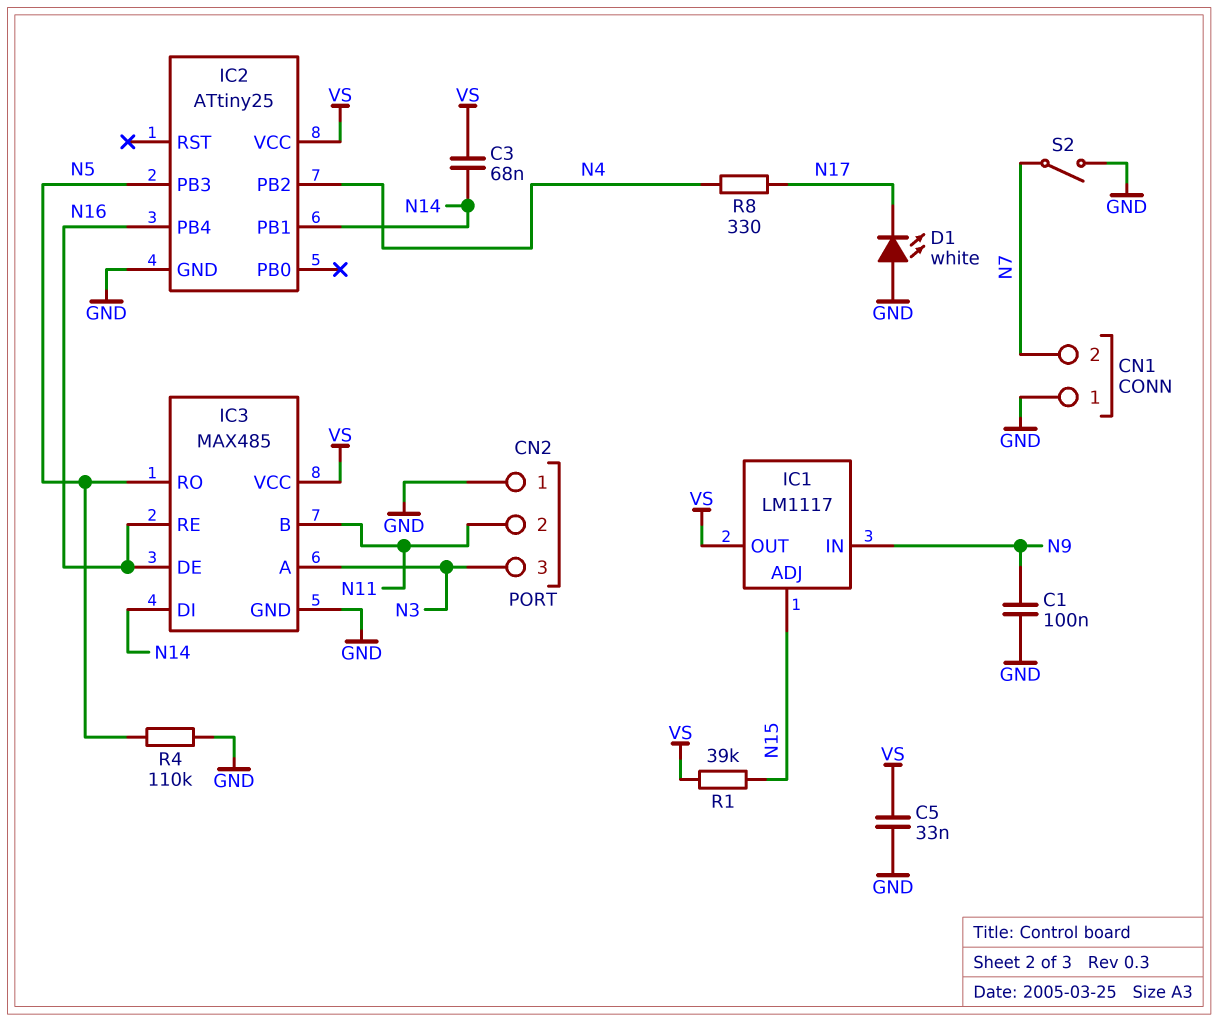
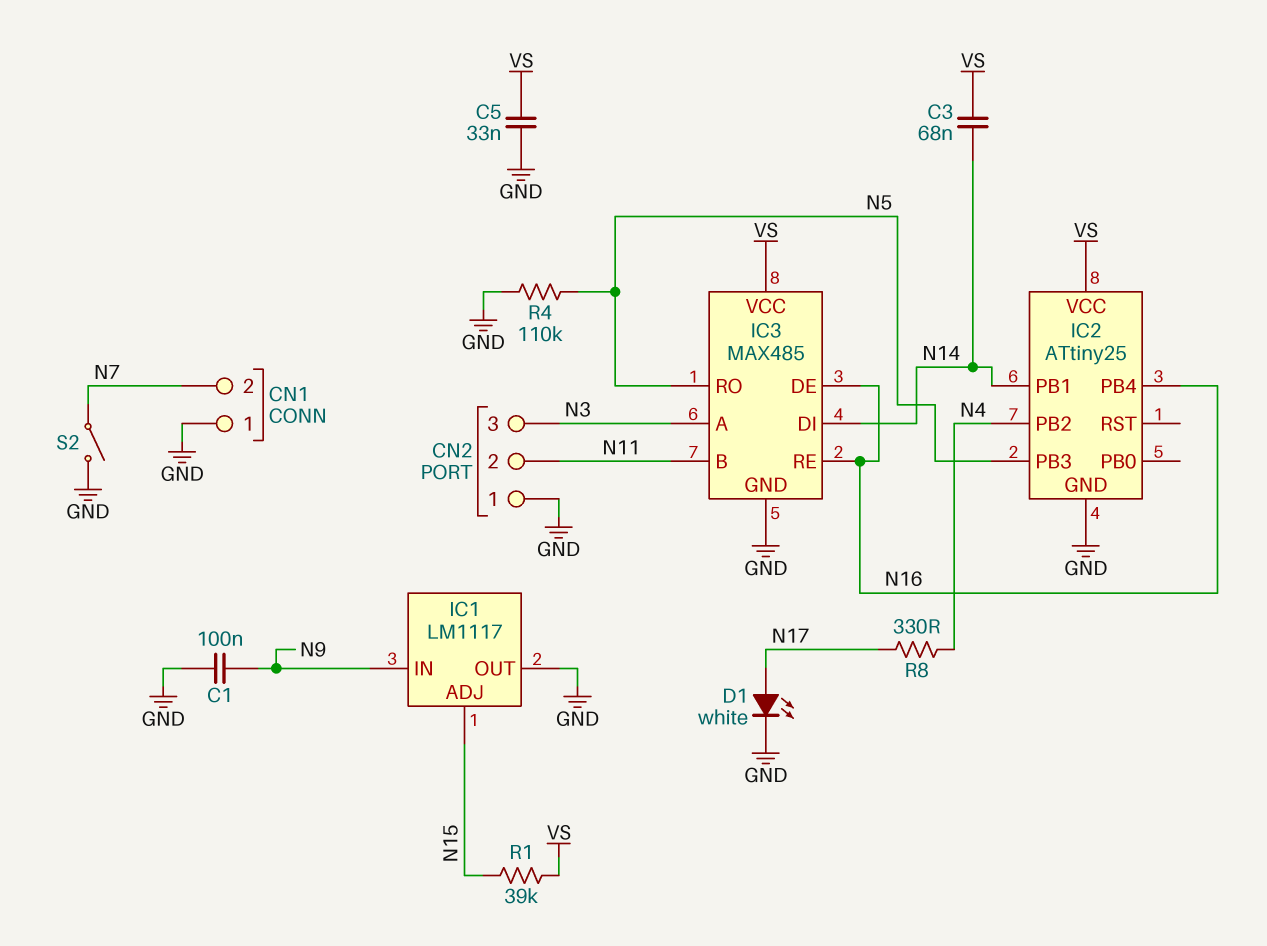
D1: LED white (A GND, K N17) -> LED white (A N17, K GND)
IC1 pin OUT: VS -> GND

